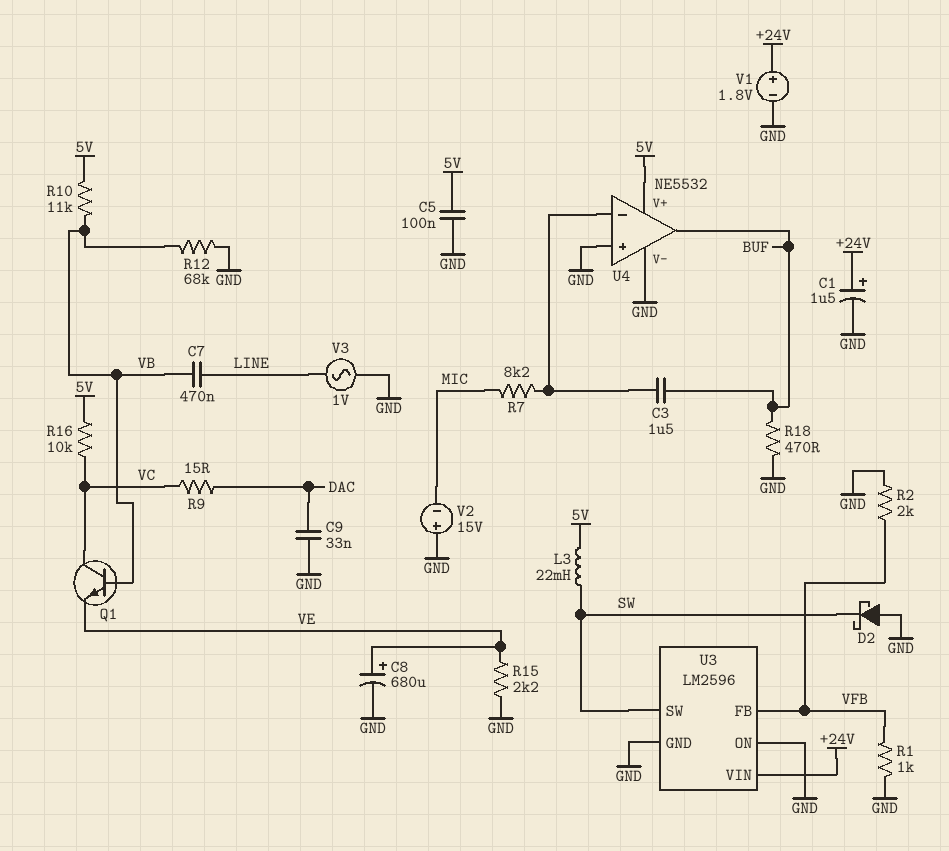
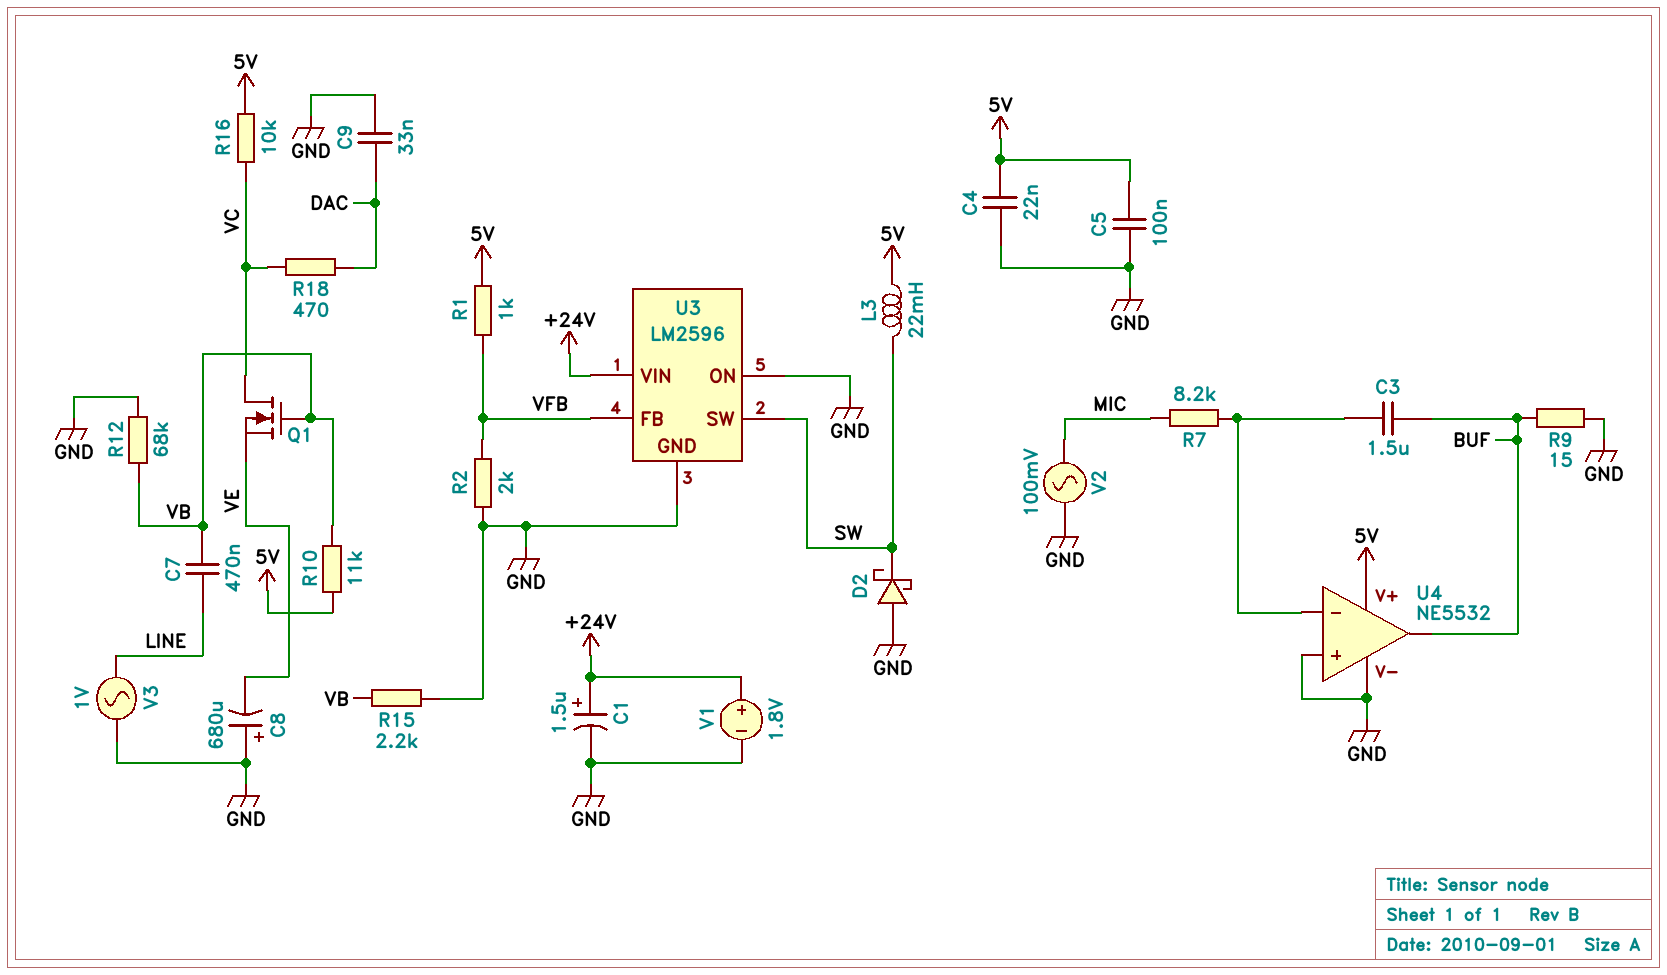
C4: none -> 22nF (5V, GND)
C8: 680uF (plus VE, minus GND) -> 680uF (plus GND, minus VE)
Q1: NPN (B VB, C VC, E VE) -> NMOS (G VB, D VC, S VE)
R1: 1k (GND, VFB) -> 1k (5V, VFB)
R9: 15 (DAC, VC) -> 15 (BUF, GND)
R15: 2.2k (GND, VE) -> 2.2k (GND, VB)
R18: 470 (BUF, GND) -> 470 (DAC, VC)
V2: 15V (plus GND, minus MIC) -> AC 100mV (GND, MIC)

